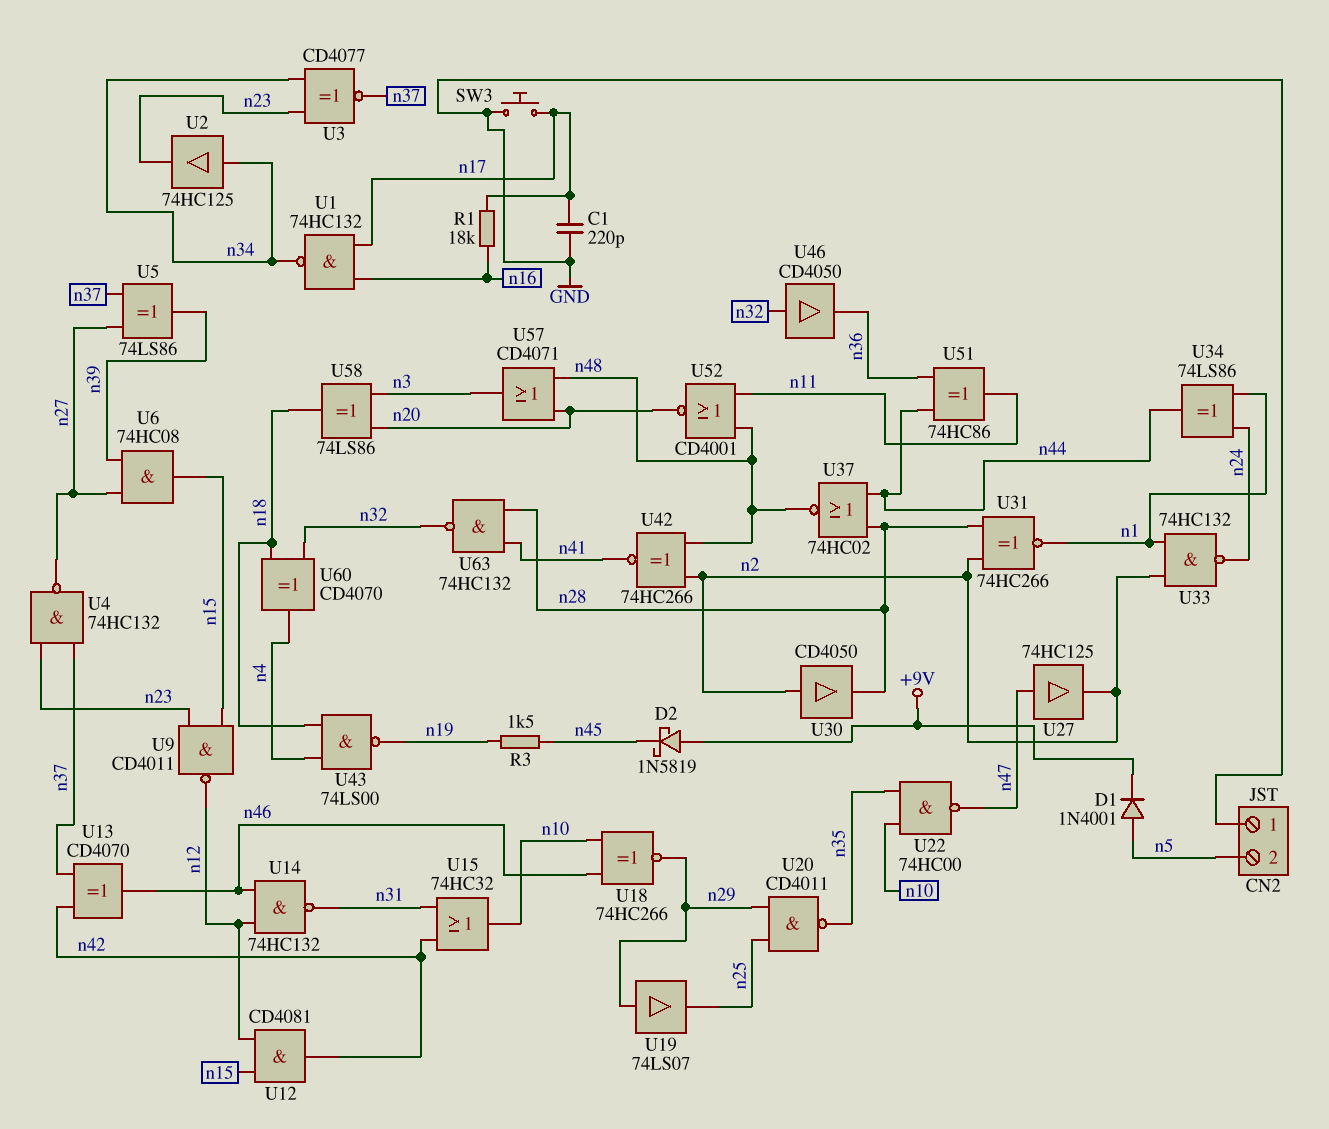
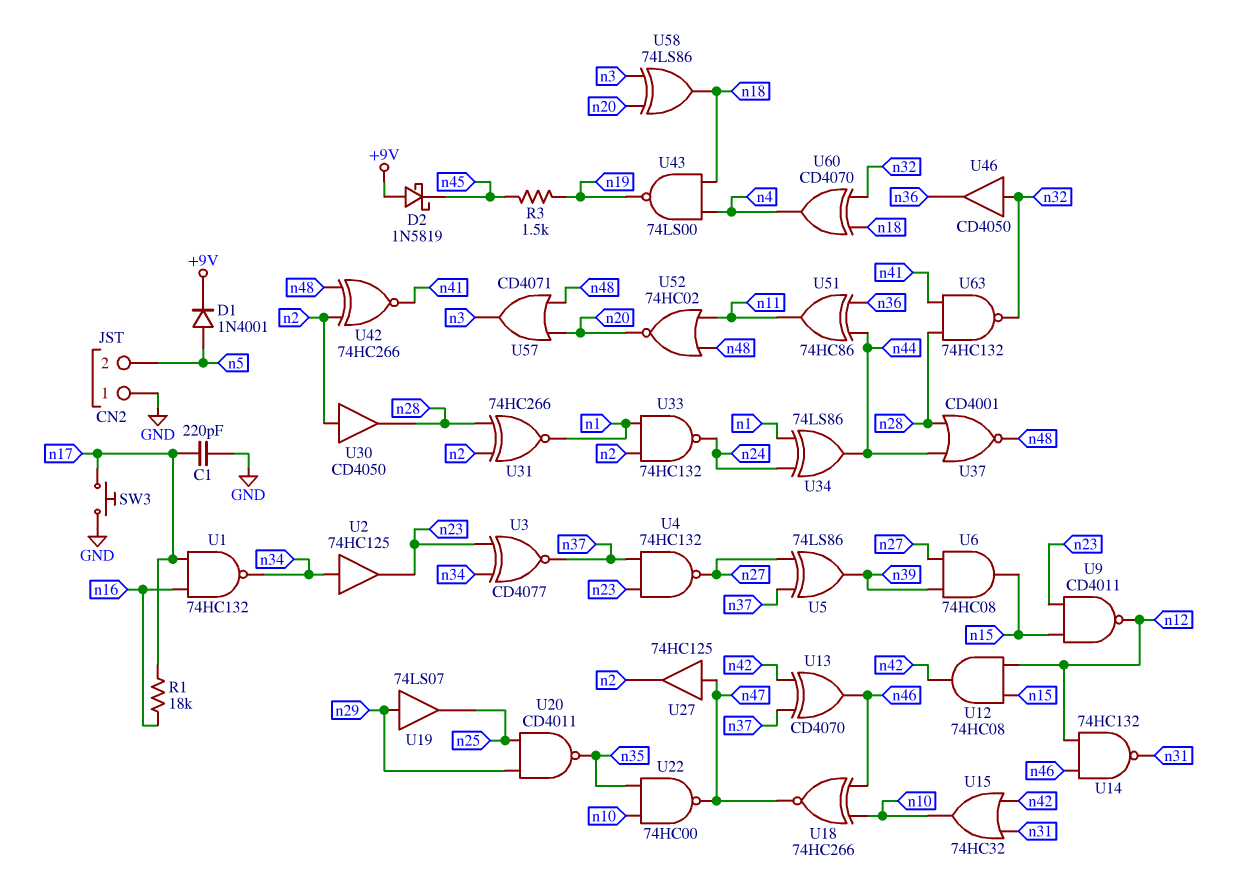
U12: AND CD4081 (in n12, in n15, out n42) -> AND 74HC08 (in n12, in n15, out n42)
U18: XNOR 74HC266 (in n10, in n46, out n29) -> XNOR 74HC266 (in n10, in n46, out n47)
U37: NOR 74HC02 (in n28, in n44, out n48) -> NOR CD4001 (in n28, in n44, out n48)
U52: NOR CD4001 (in n11, in n48, out n20) -> NOR 74HC02 (in n11, in n48, out n20)

